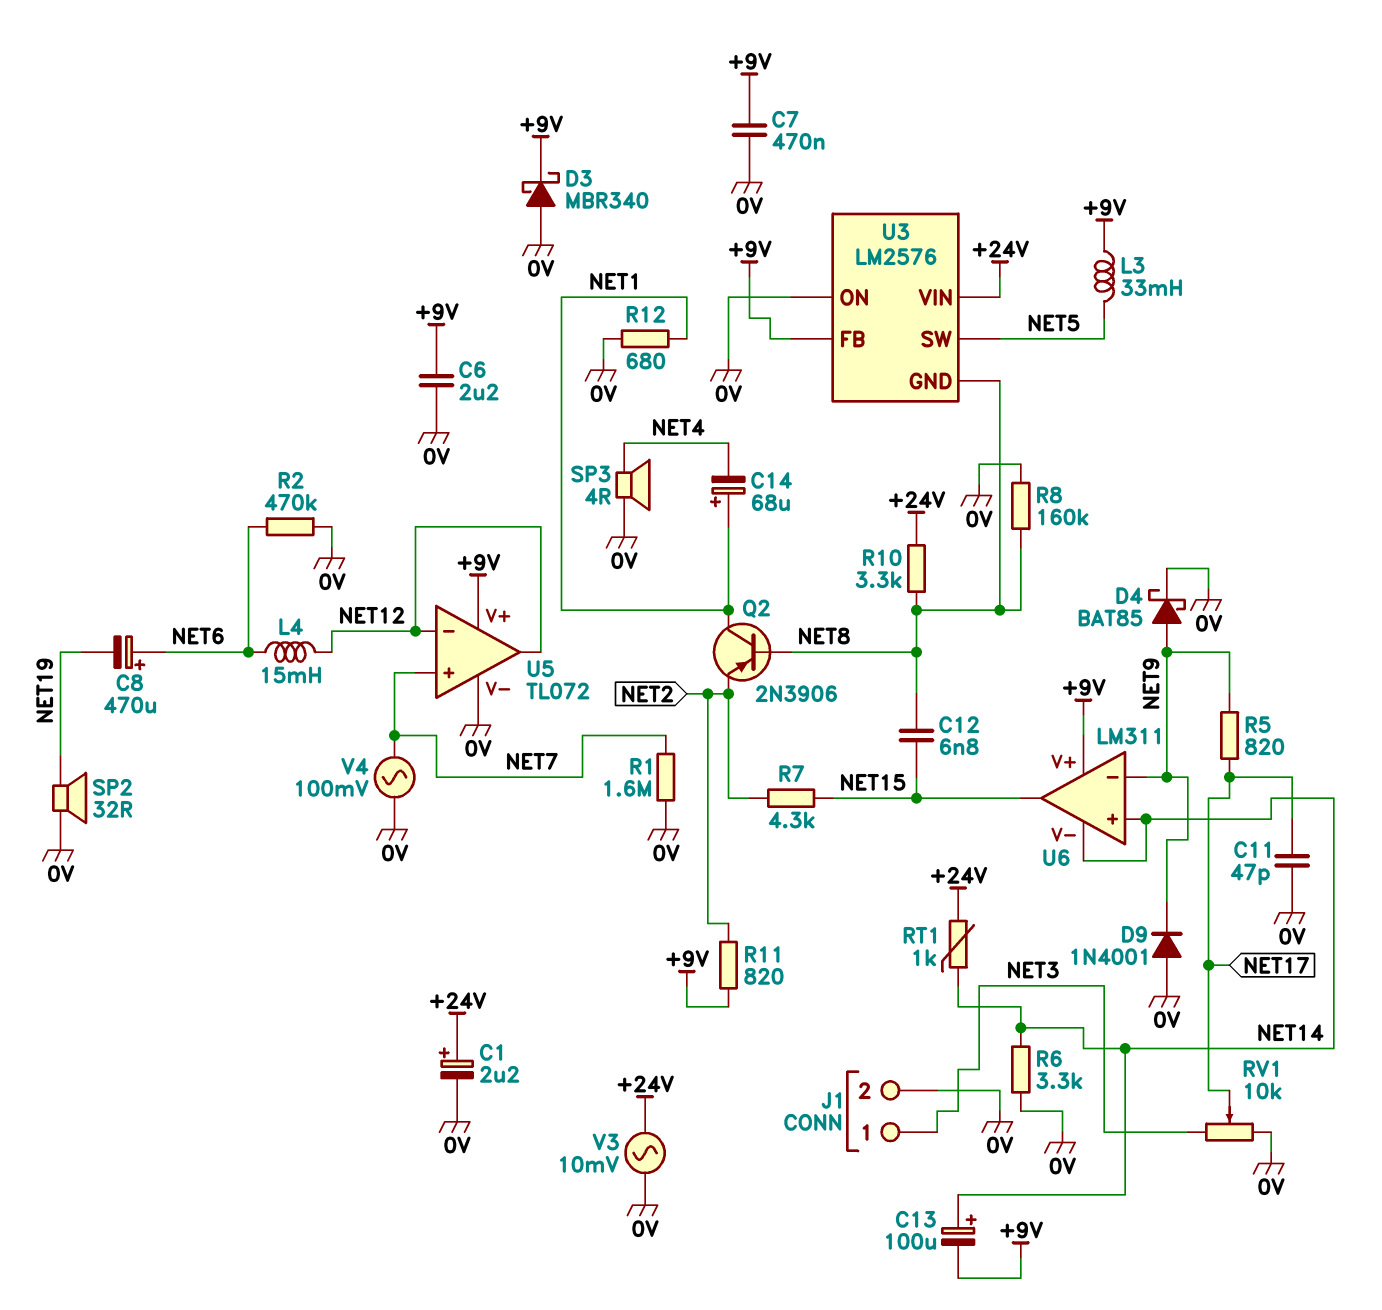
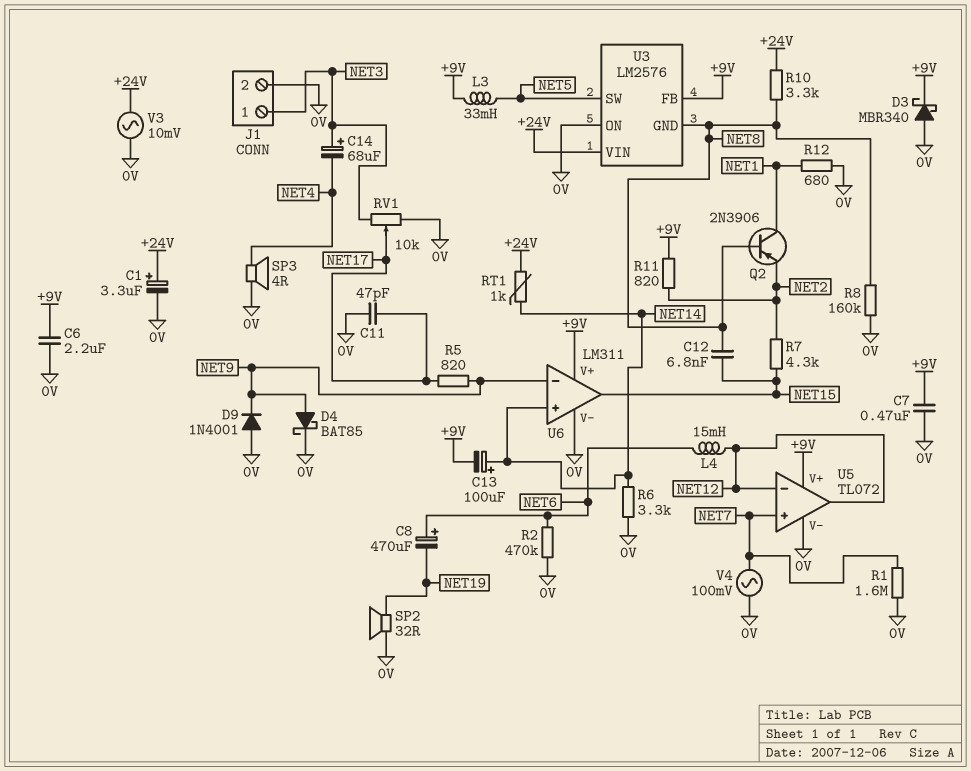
C1: 2.2uF (plus +24V, minus 0V) -> 3.3uF (plus +24V, minus 0V)
C14: 68uF (plus NET1, minus NET4) -> 68uF (plus NET3, minus NET4)
U6 pin V-: NET14 -> 0V

